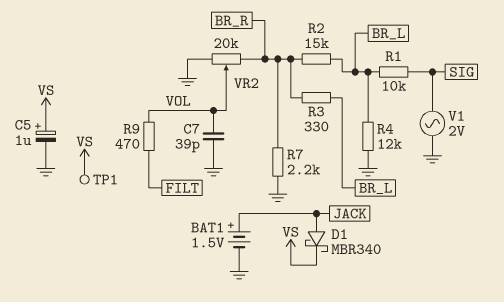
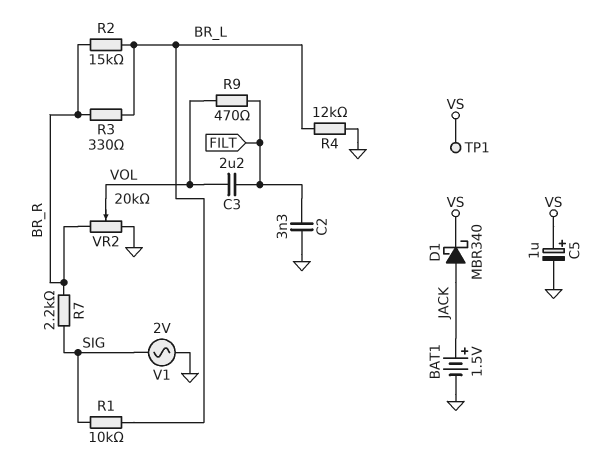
C2: none -> 3.3nF (FILT, GND)
C3: none -> 2.2uF (FILT, VOL)
C7: 39pF (GND, VOL) -> none
R7: 2.2k (BR_R, GND) -> 2.2k (BR_R, SIG)

